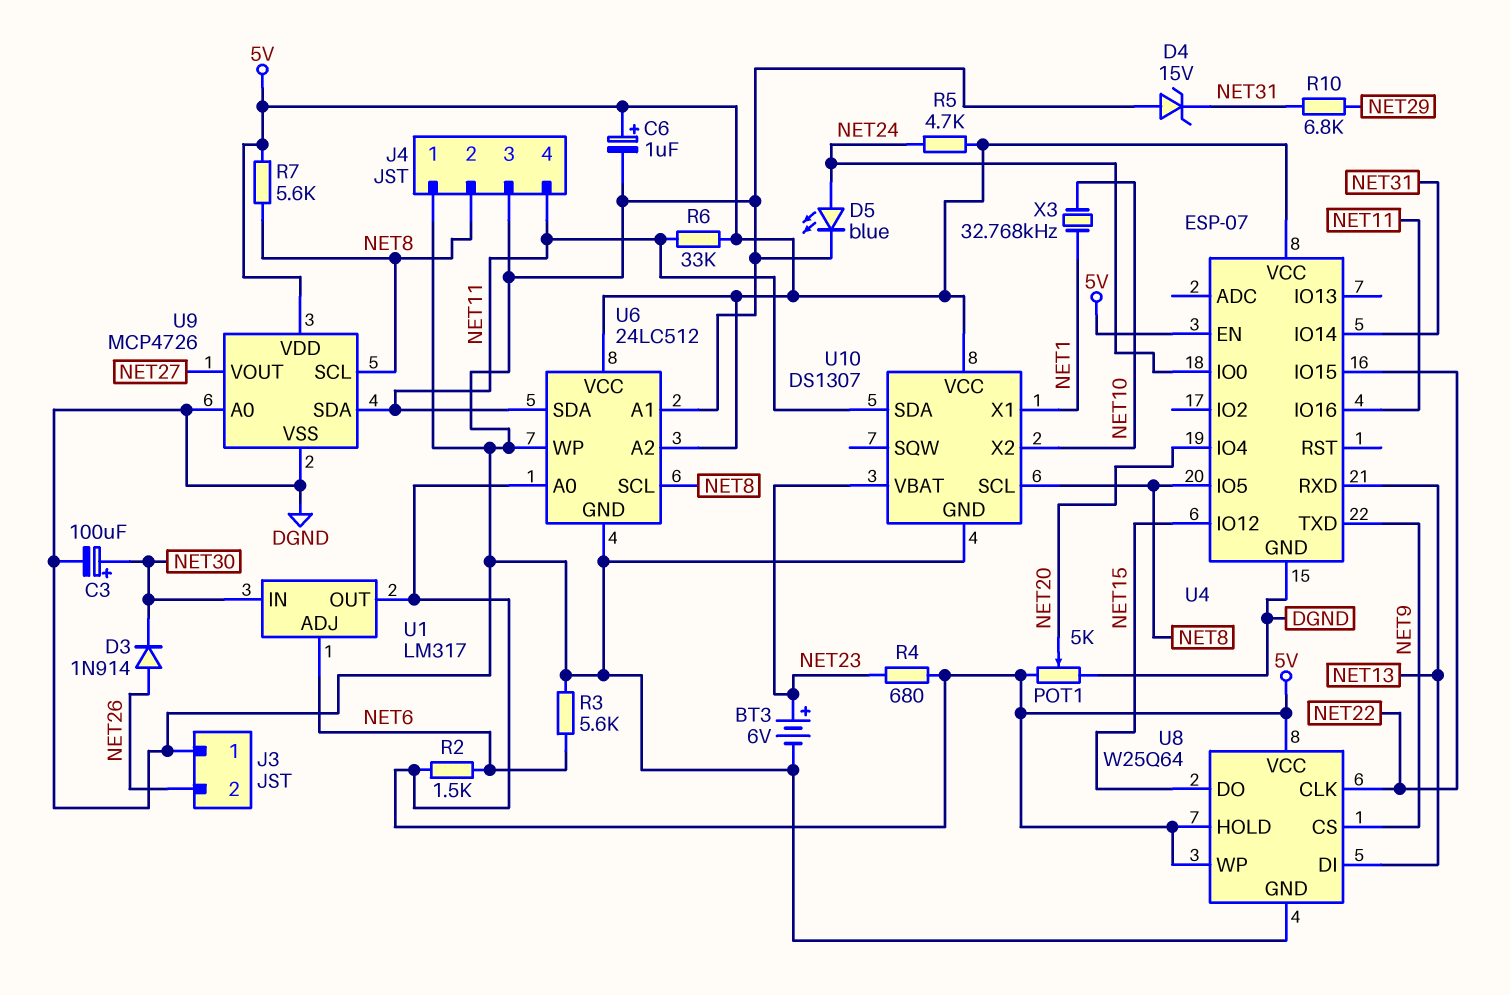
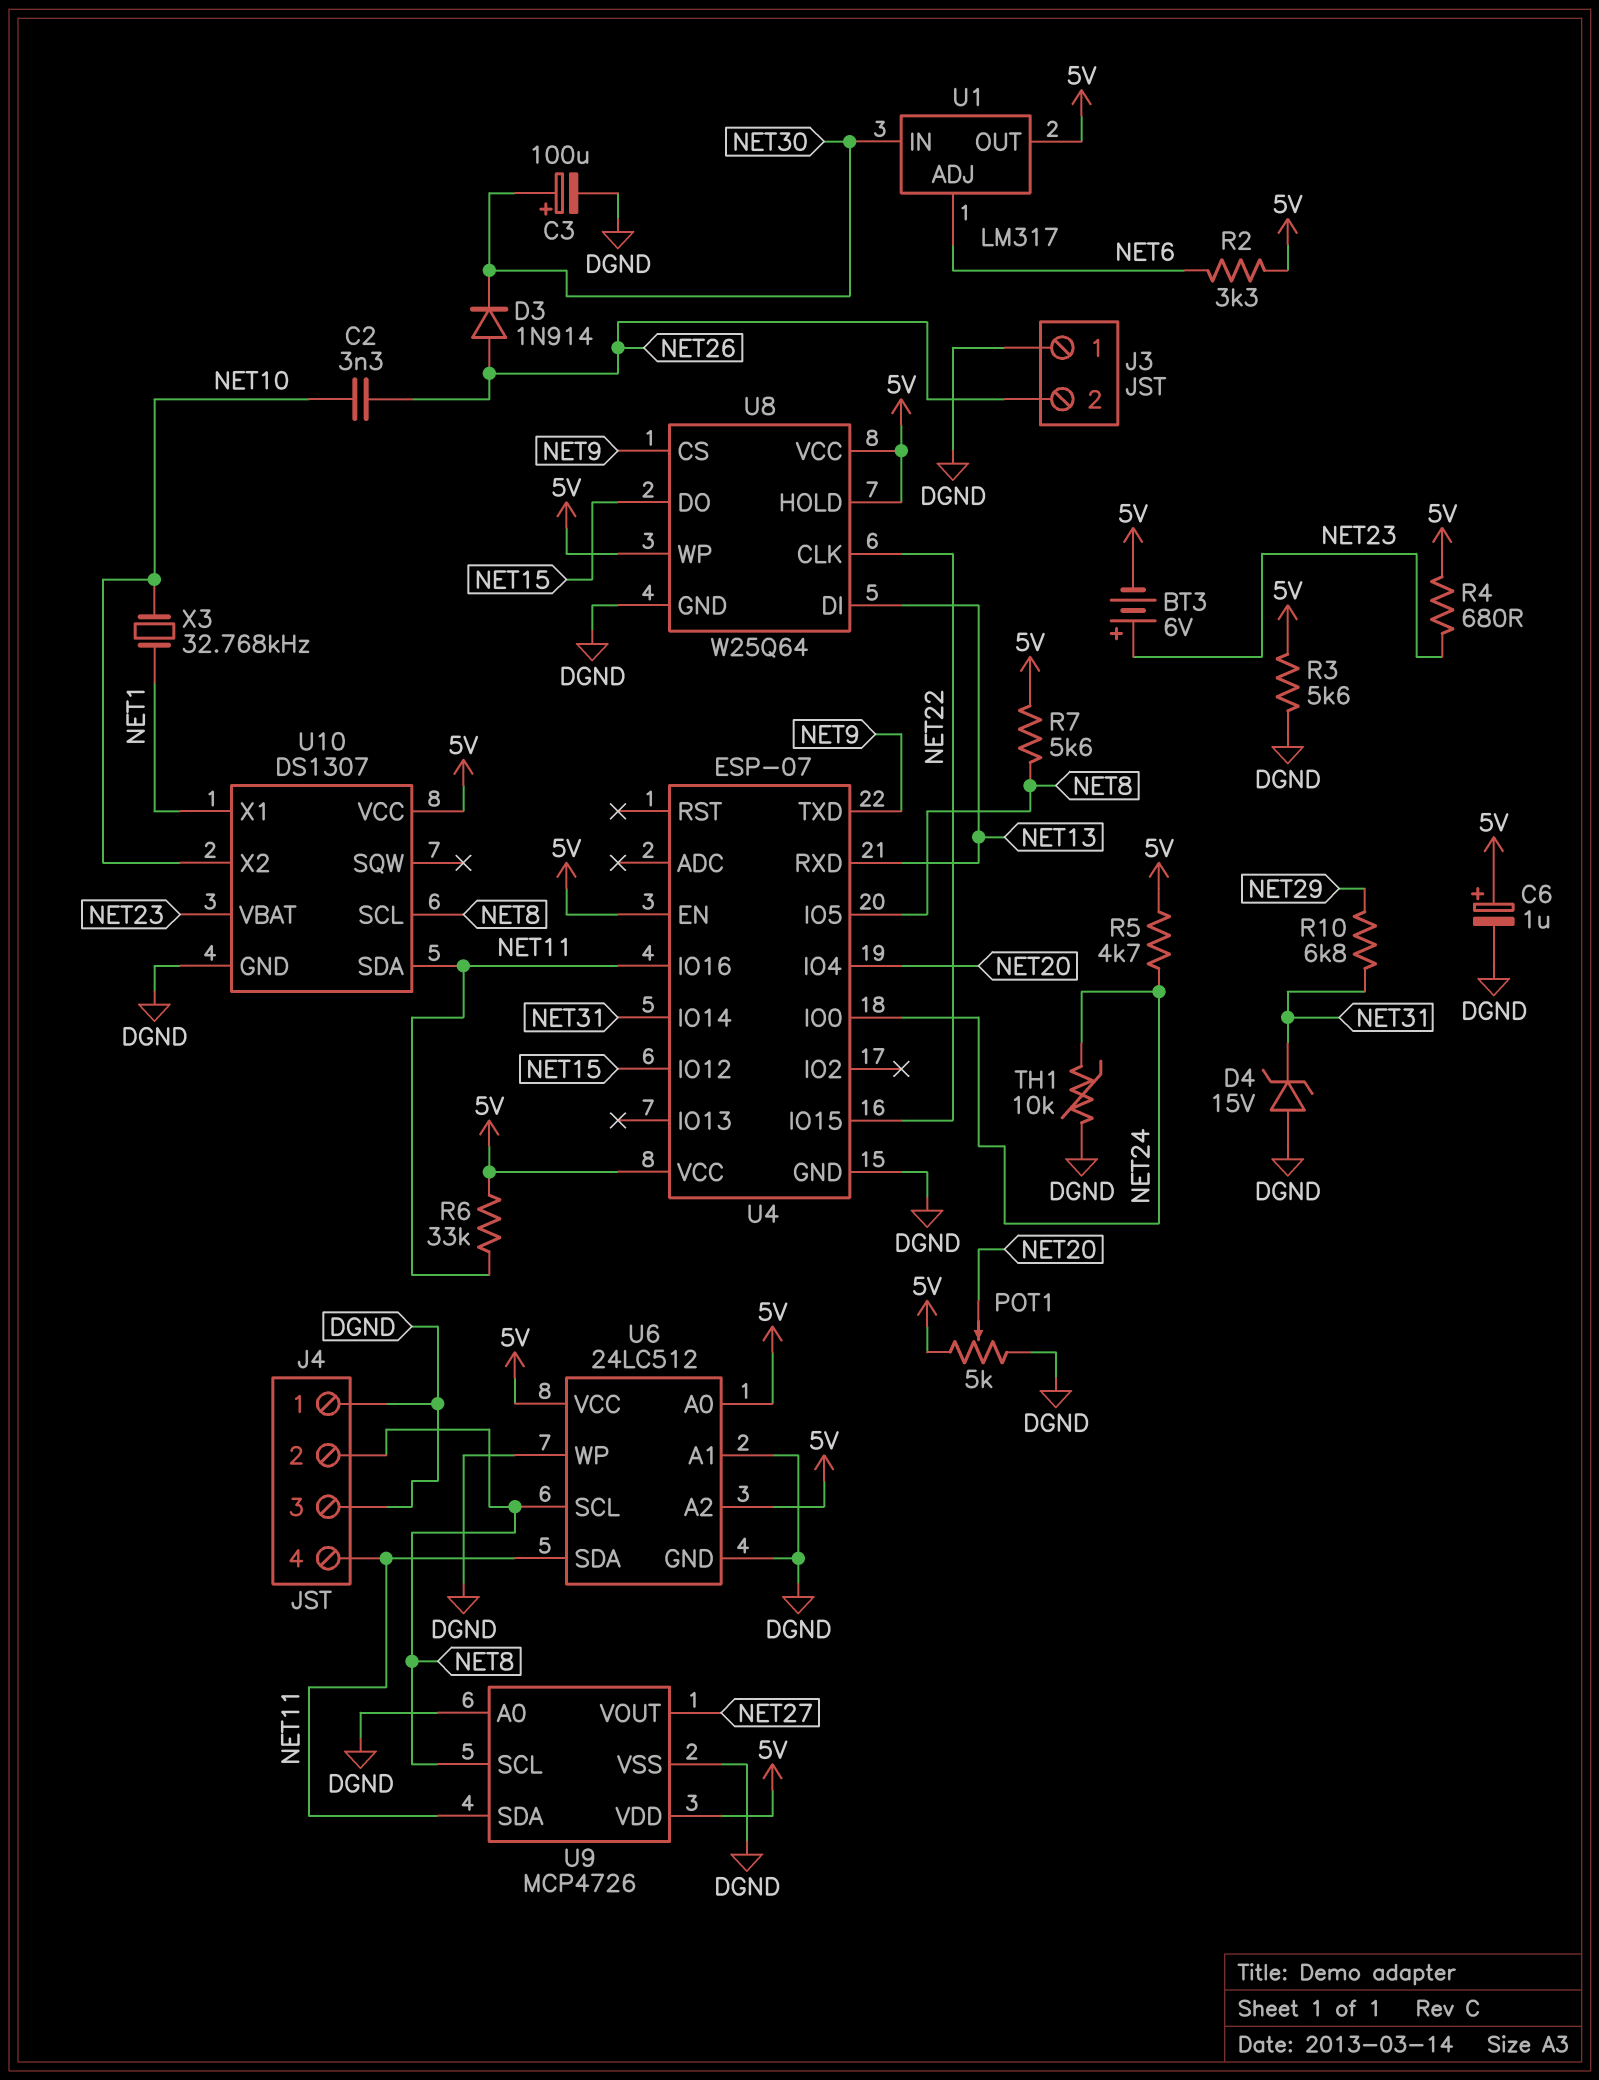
BT3: 6V (plus NET23, minus DGND) -> 6V (plus NET23, minus 5V)
C2: none -> 3.3nF (NET10, NET26)
D5: LED blue (A NET24, K DGND) -> none
R2: 1.5k (5V, NET6) -> 3.3k (5V, NET6)
R3: 5.6k (DGND, NET6) -> 5.6k (5V, DGND)
TH1: none -> 10k (DGND, NET24)

